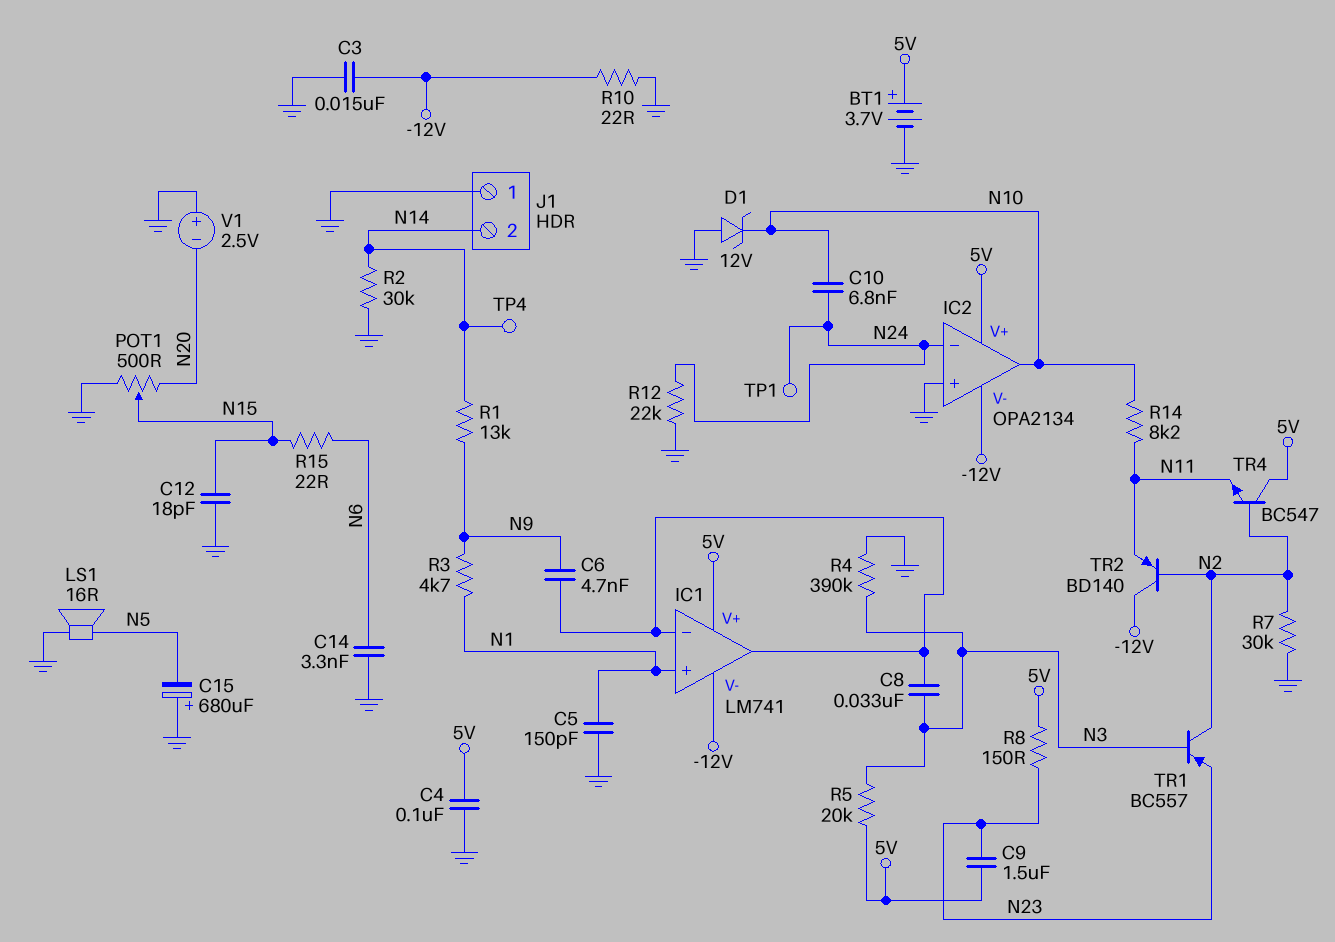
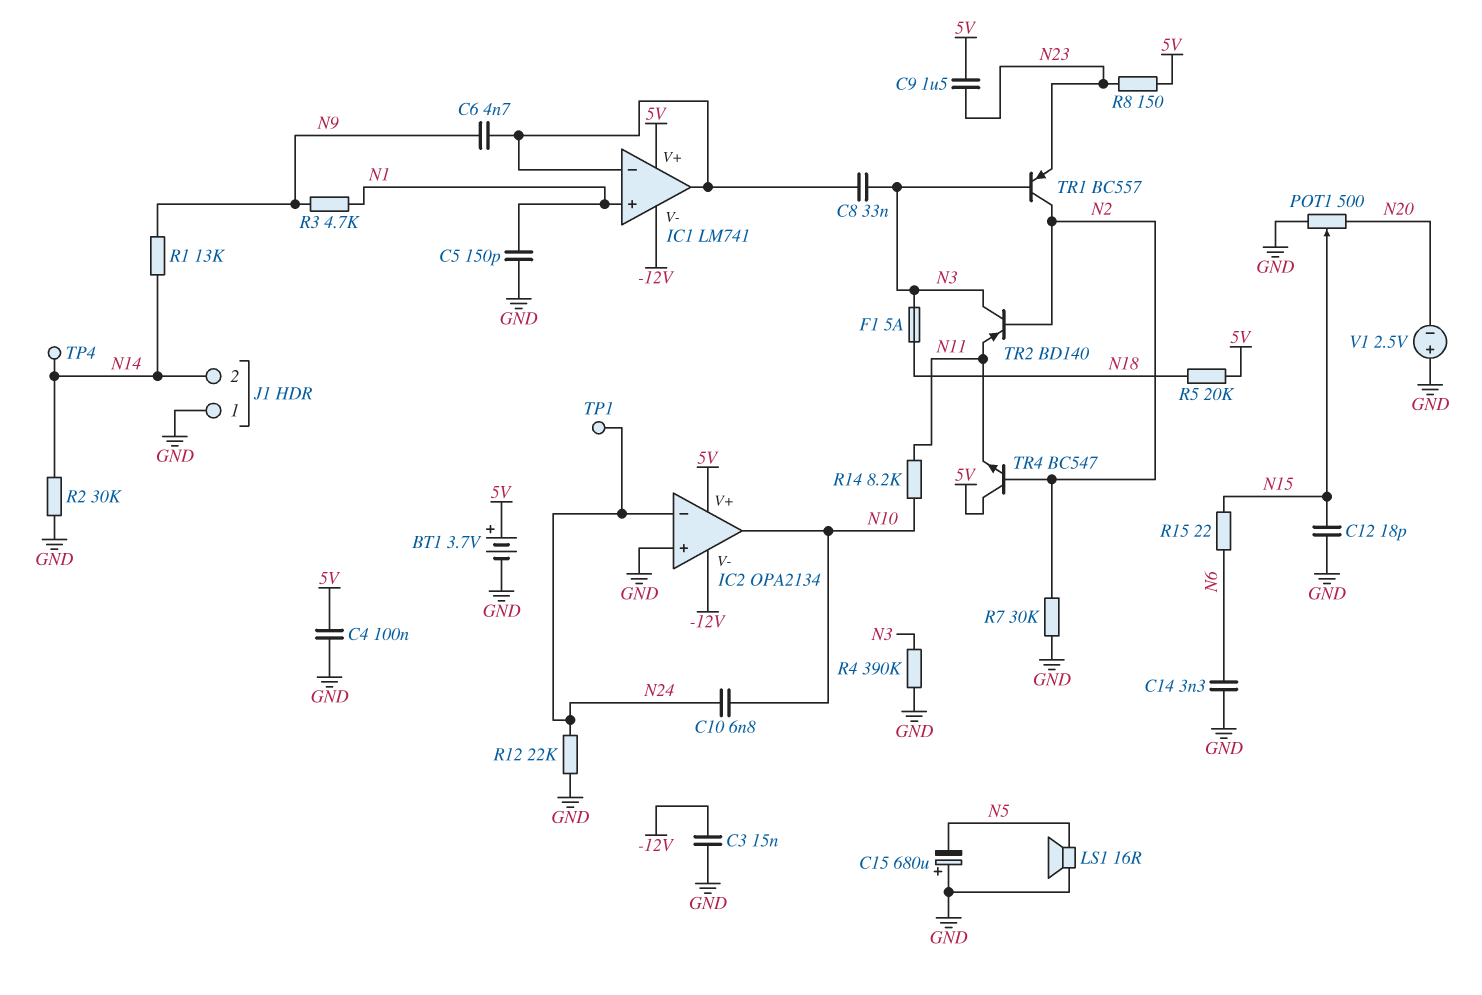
D1: zener 12V (A GND, K N10) -> none
F1: none -> 5A (N3, N18)
R5: 20k (5V, N3) -> 20k (5V, N18)
R10: 22 (-12V, GND) -> none
TR2: PNP BD140 (B N2, C -12V, E N11) -> PNP BD140 (B N2, C N3, E N11)

